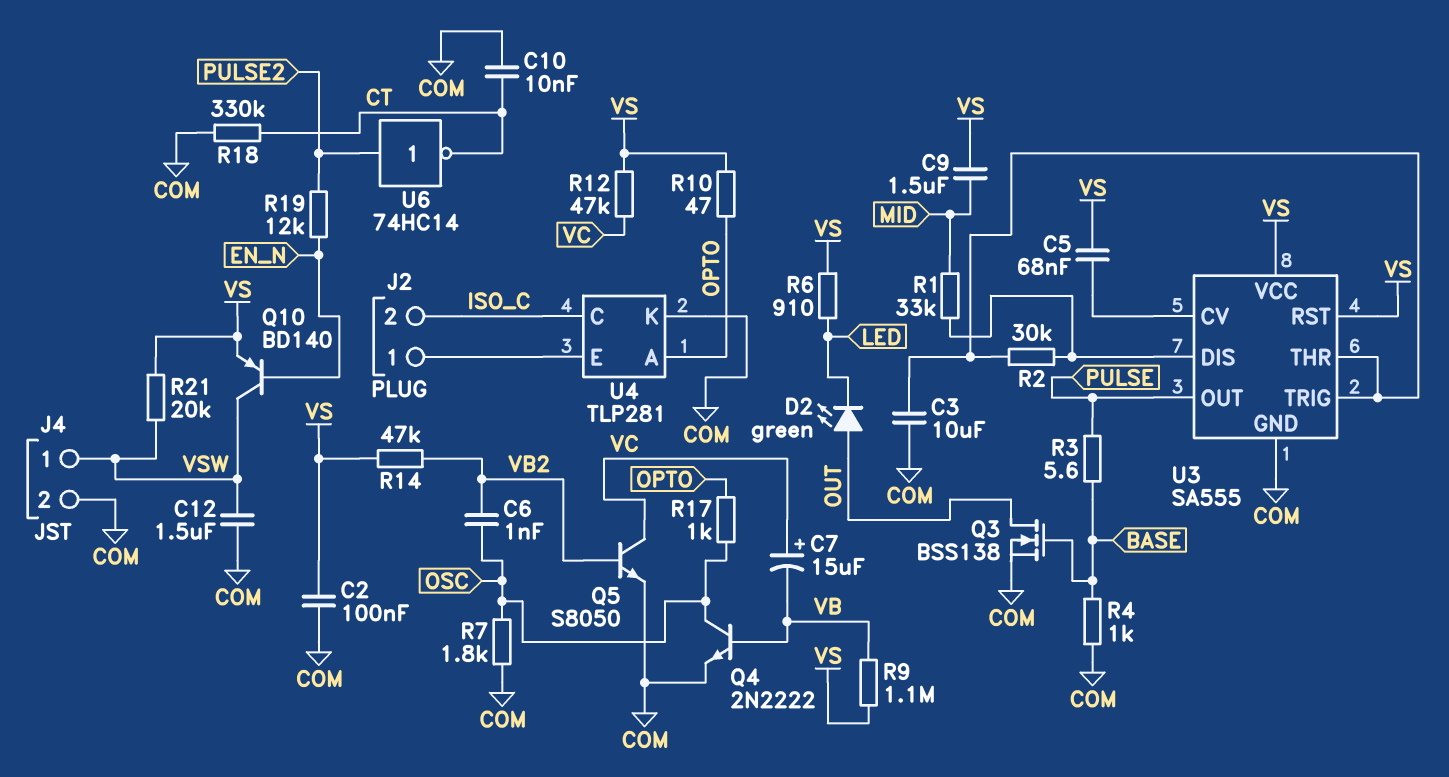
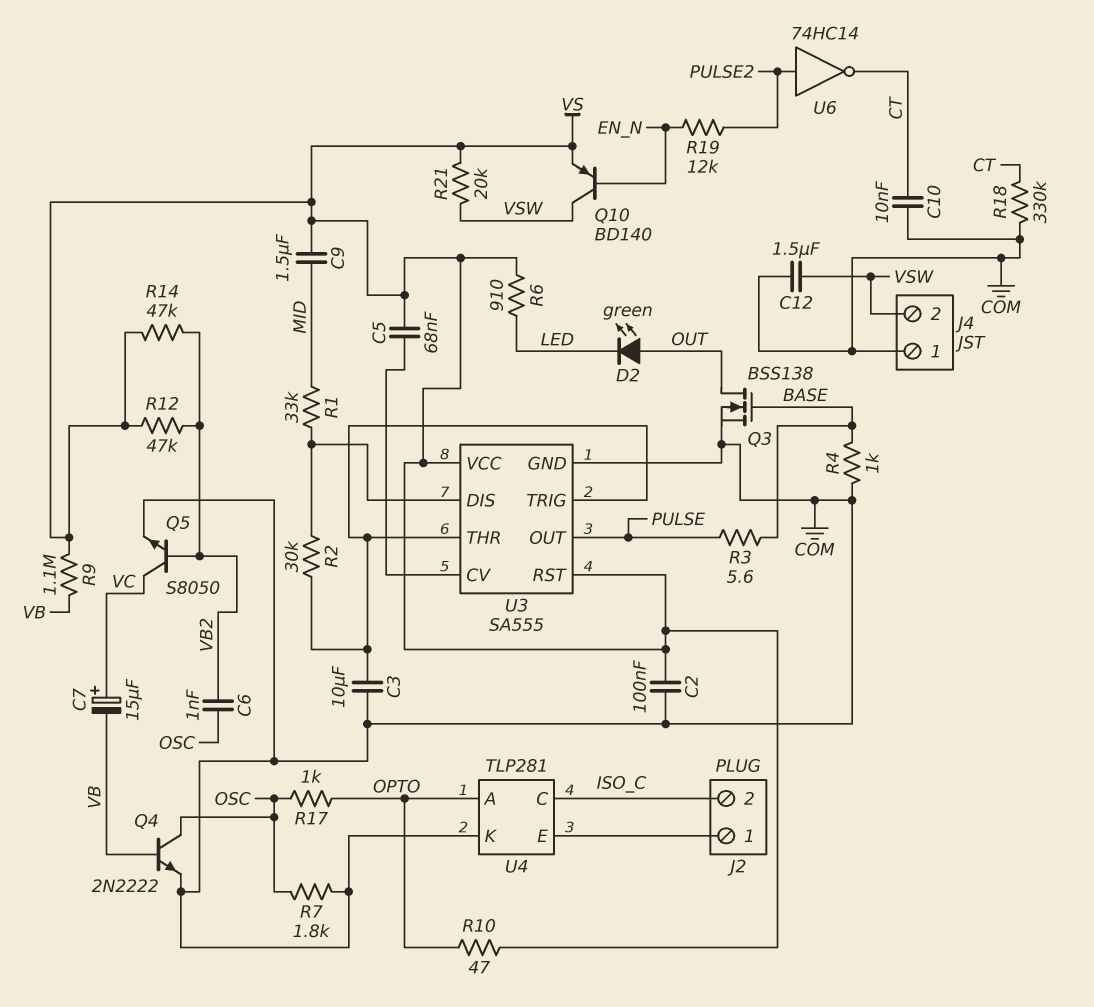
J4 pin 1: VSW -> COM
J4 pin 2: COM -> VSW
R12: 47k (VC, VS) -> 47k (VB2, VS)

